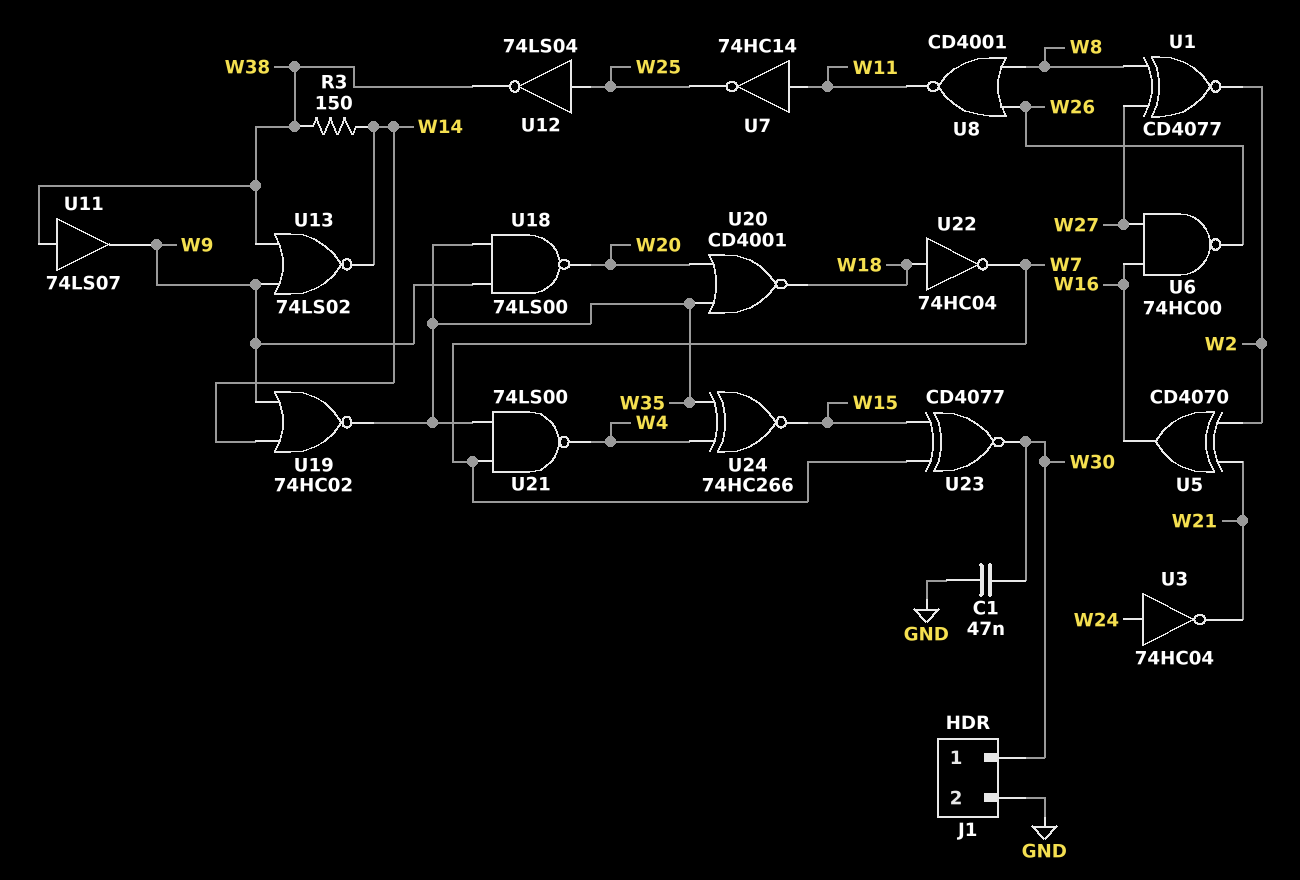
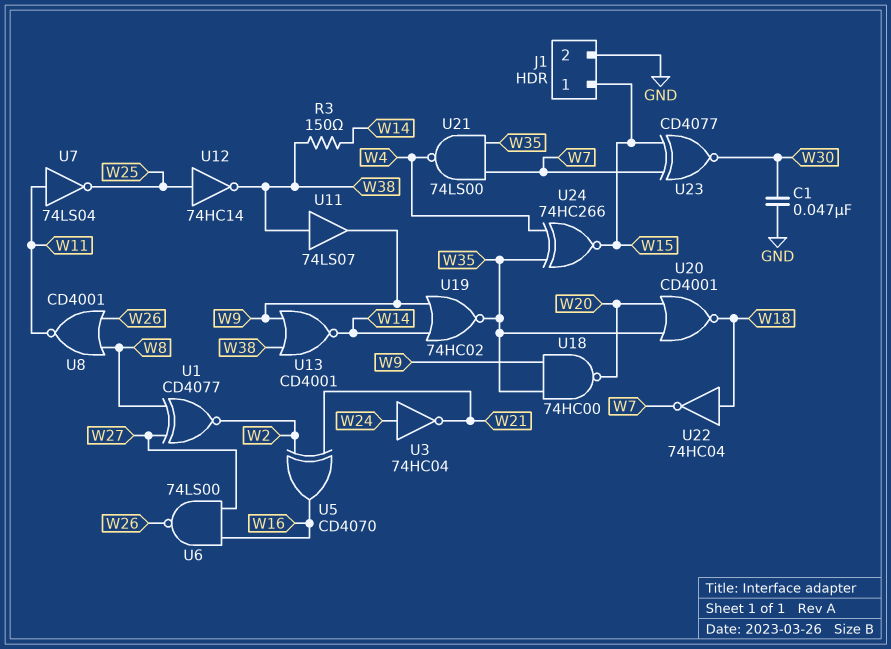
J1 pin 1: W30 -> W15
U6: NAND 74HC00 (in W16, in W27, out W26) -> NAND 74LS00 (in W16, in W27, out W26)
U7: NOT 74HC14 (in W11, out W25) -> NOT 74LS04 (in W11, out W25)
U12: NOT 74LS04 (in W25, out W38) -> NOT 74HC14 (in W25, out W38)
U13: NOR 74LS02 (in W9, in W38, out W14) -> NOR CD4001 (in W9, in W38, out W14)
U18: NAND 74LS00 (in W9, in W35, out W20) -> NAND 74HC00 (in W9, in W35, out W20)

